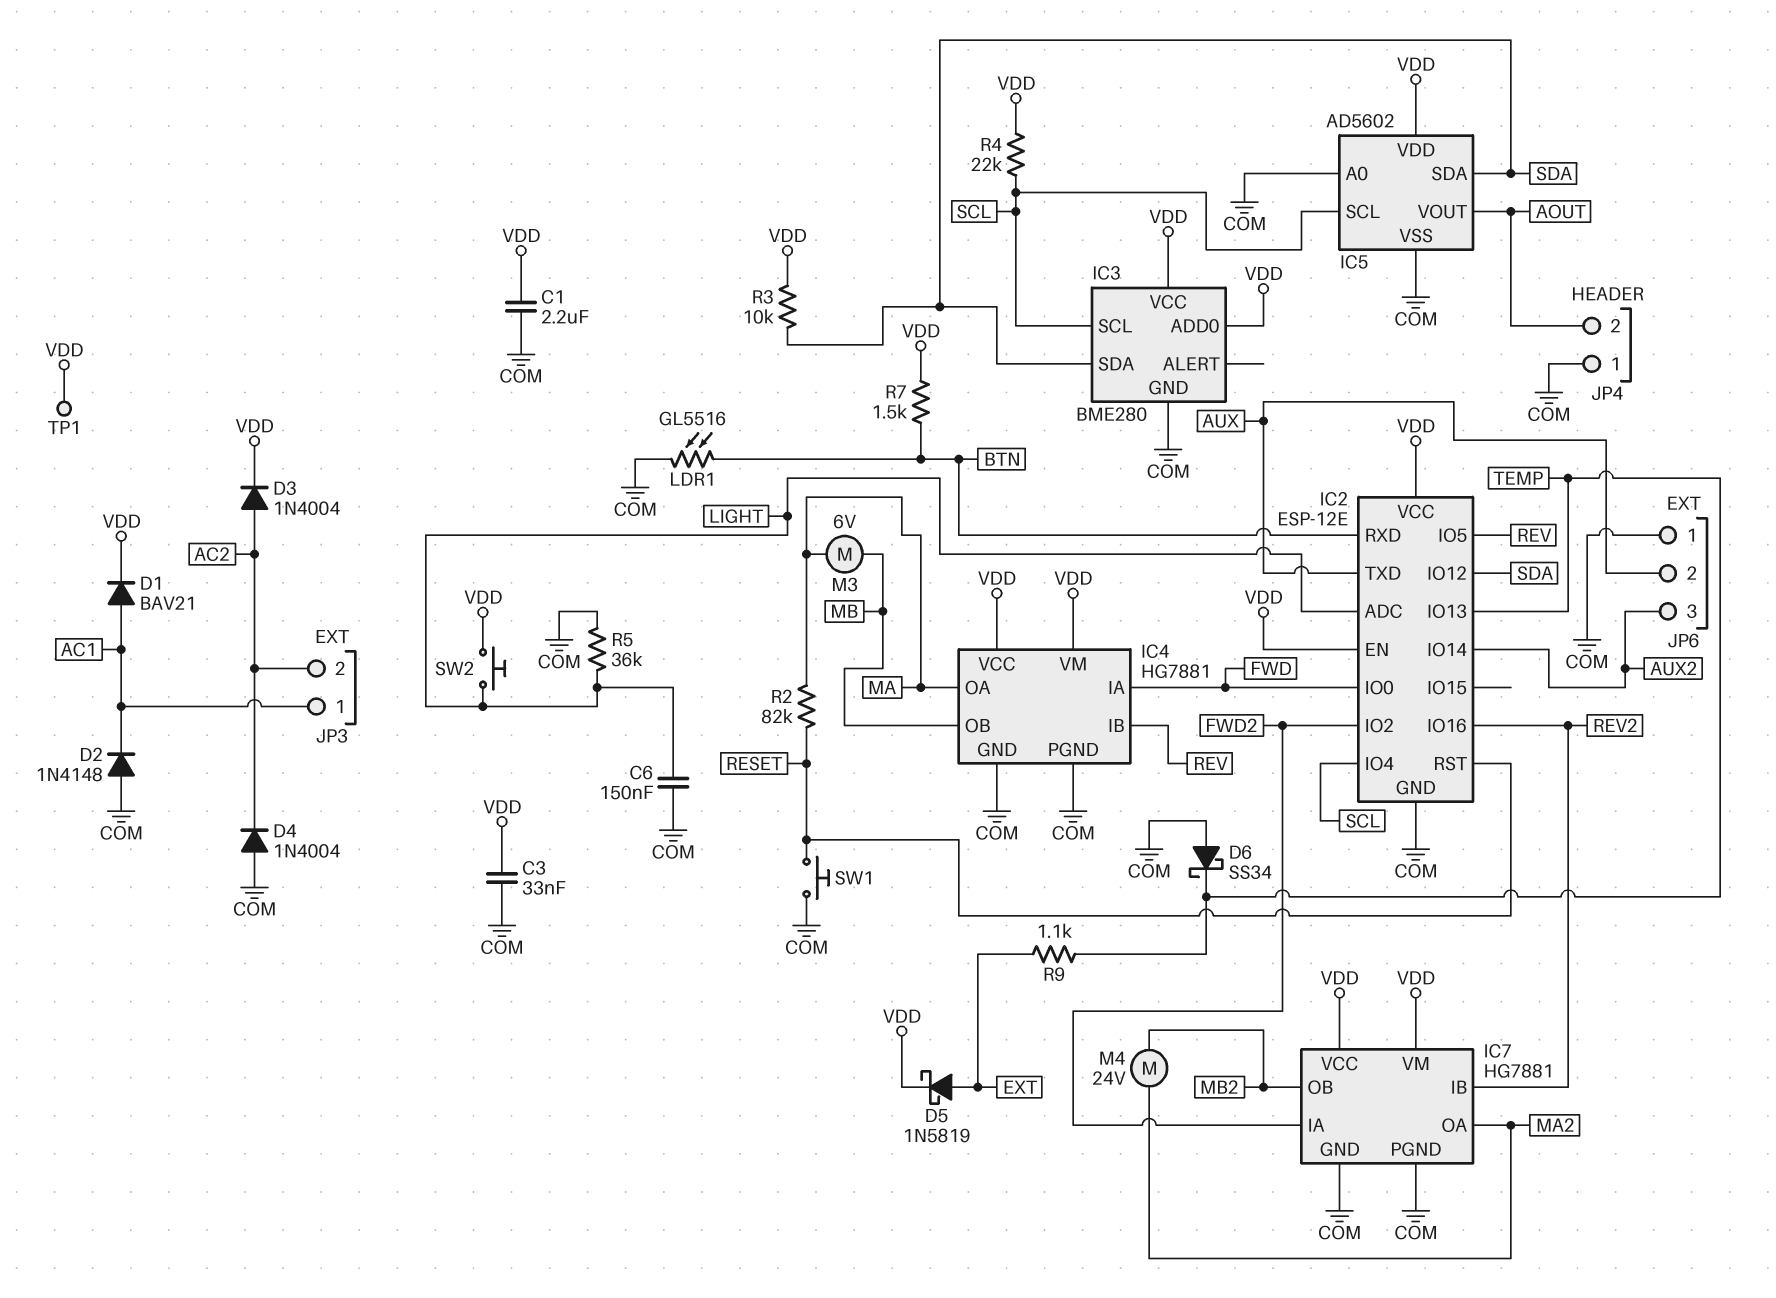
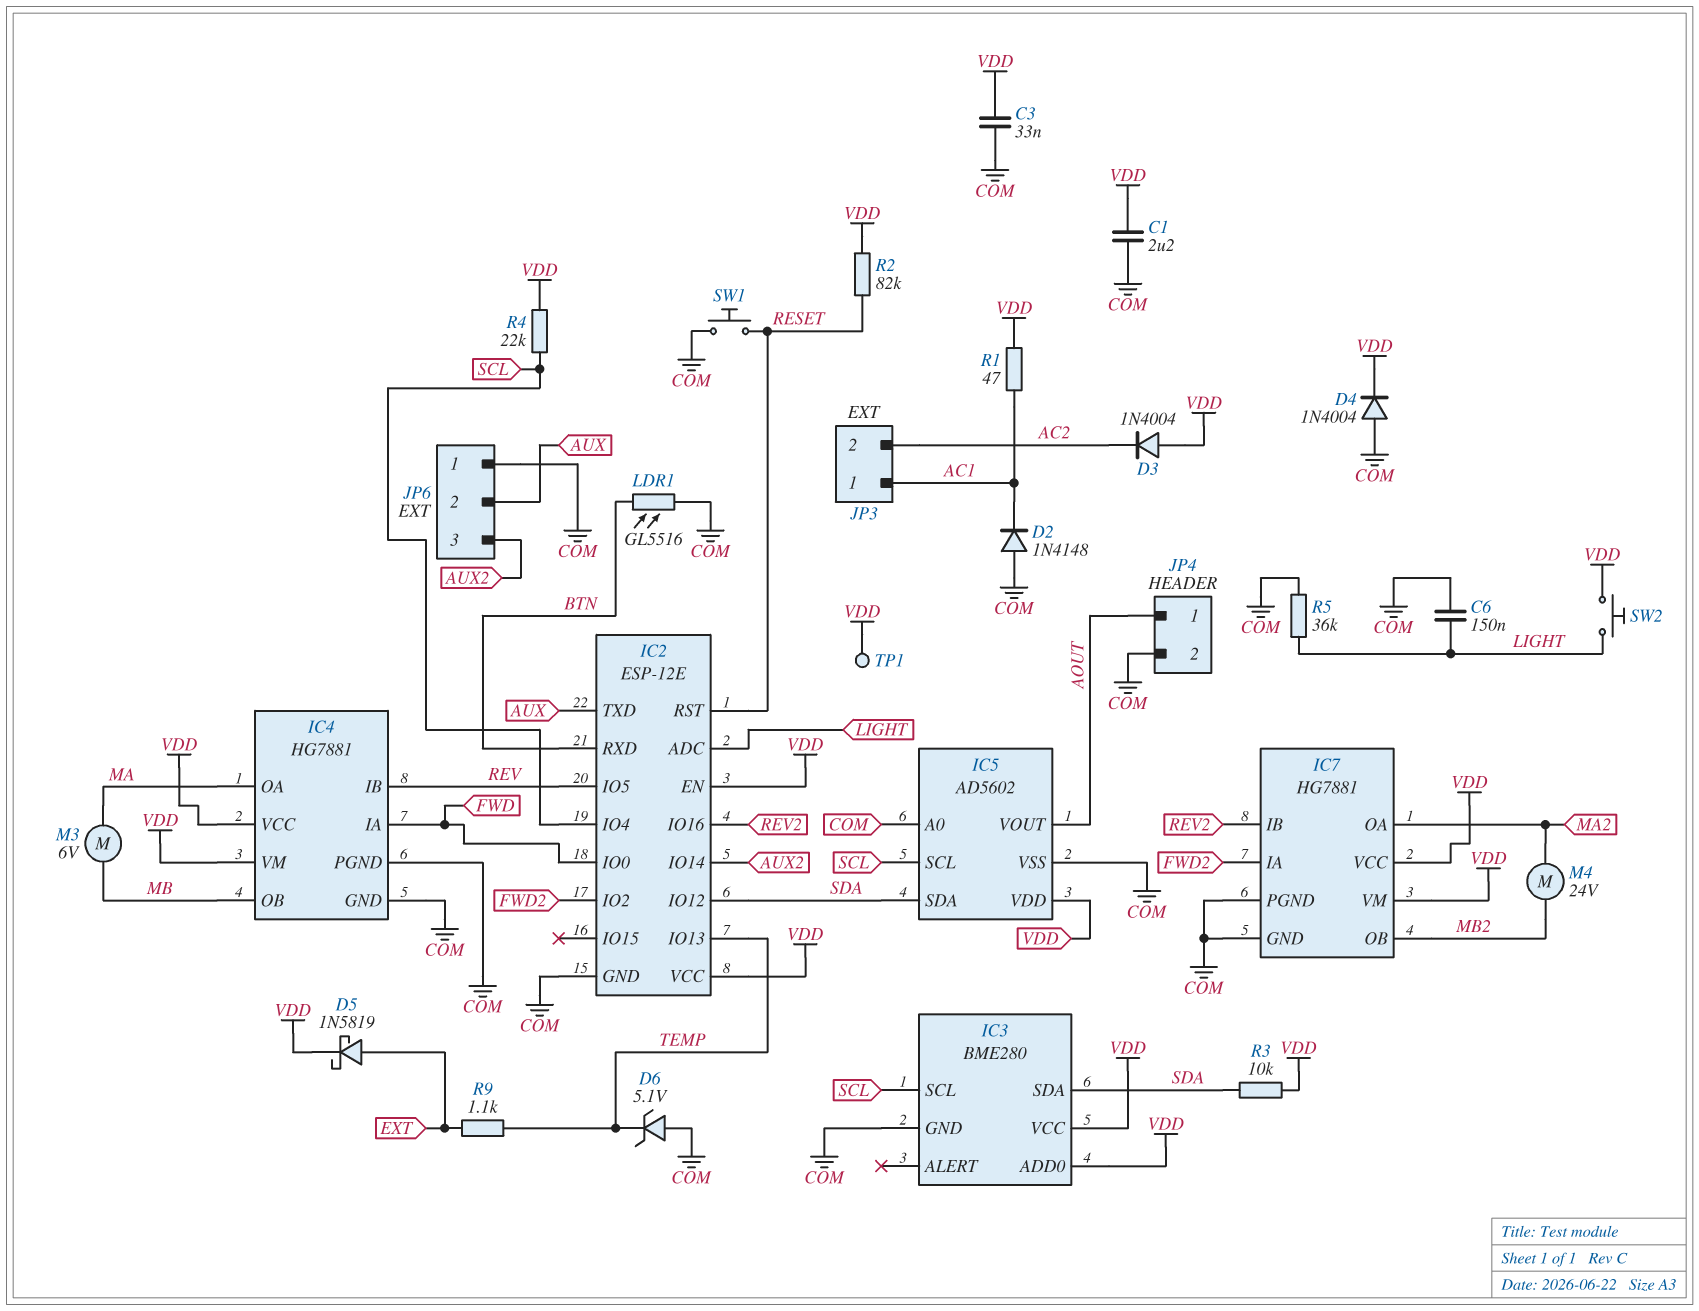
D1: diode BAV21 (A AC1, K VDD) -> none
D3: diode 1N4004 (A AC2, K VDD) -> diode 1N4004 (A VDD, K AC2)
D4: diode 1N4004 (A COM, K AC2) -> diode 1N4004 (A COM, K VDD)
D6: schottky SS34 (A COM, K TEMP) -> zener 5.1V (A COM, K TEMP)
JP4 pin 1: COM -> AOUT
JP4 pin 2: AOUT -> COM
R1: none -> 47 (AC1, VDD)
R2: 82k (MA, RESET) -> 82k (RESET, VDD)
R7: 1.5k (BTN, VDD) -> none

